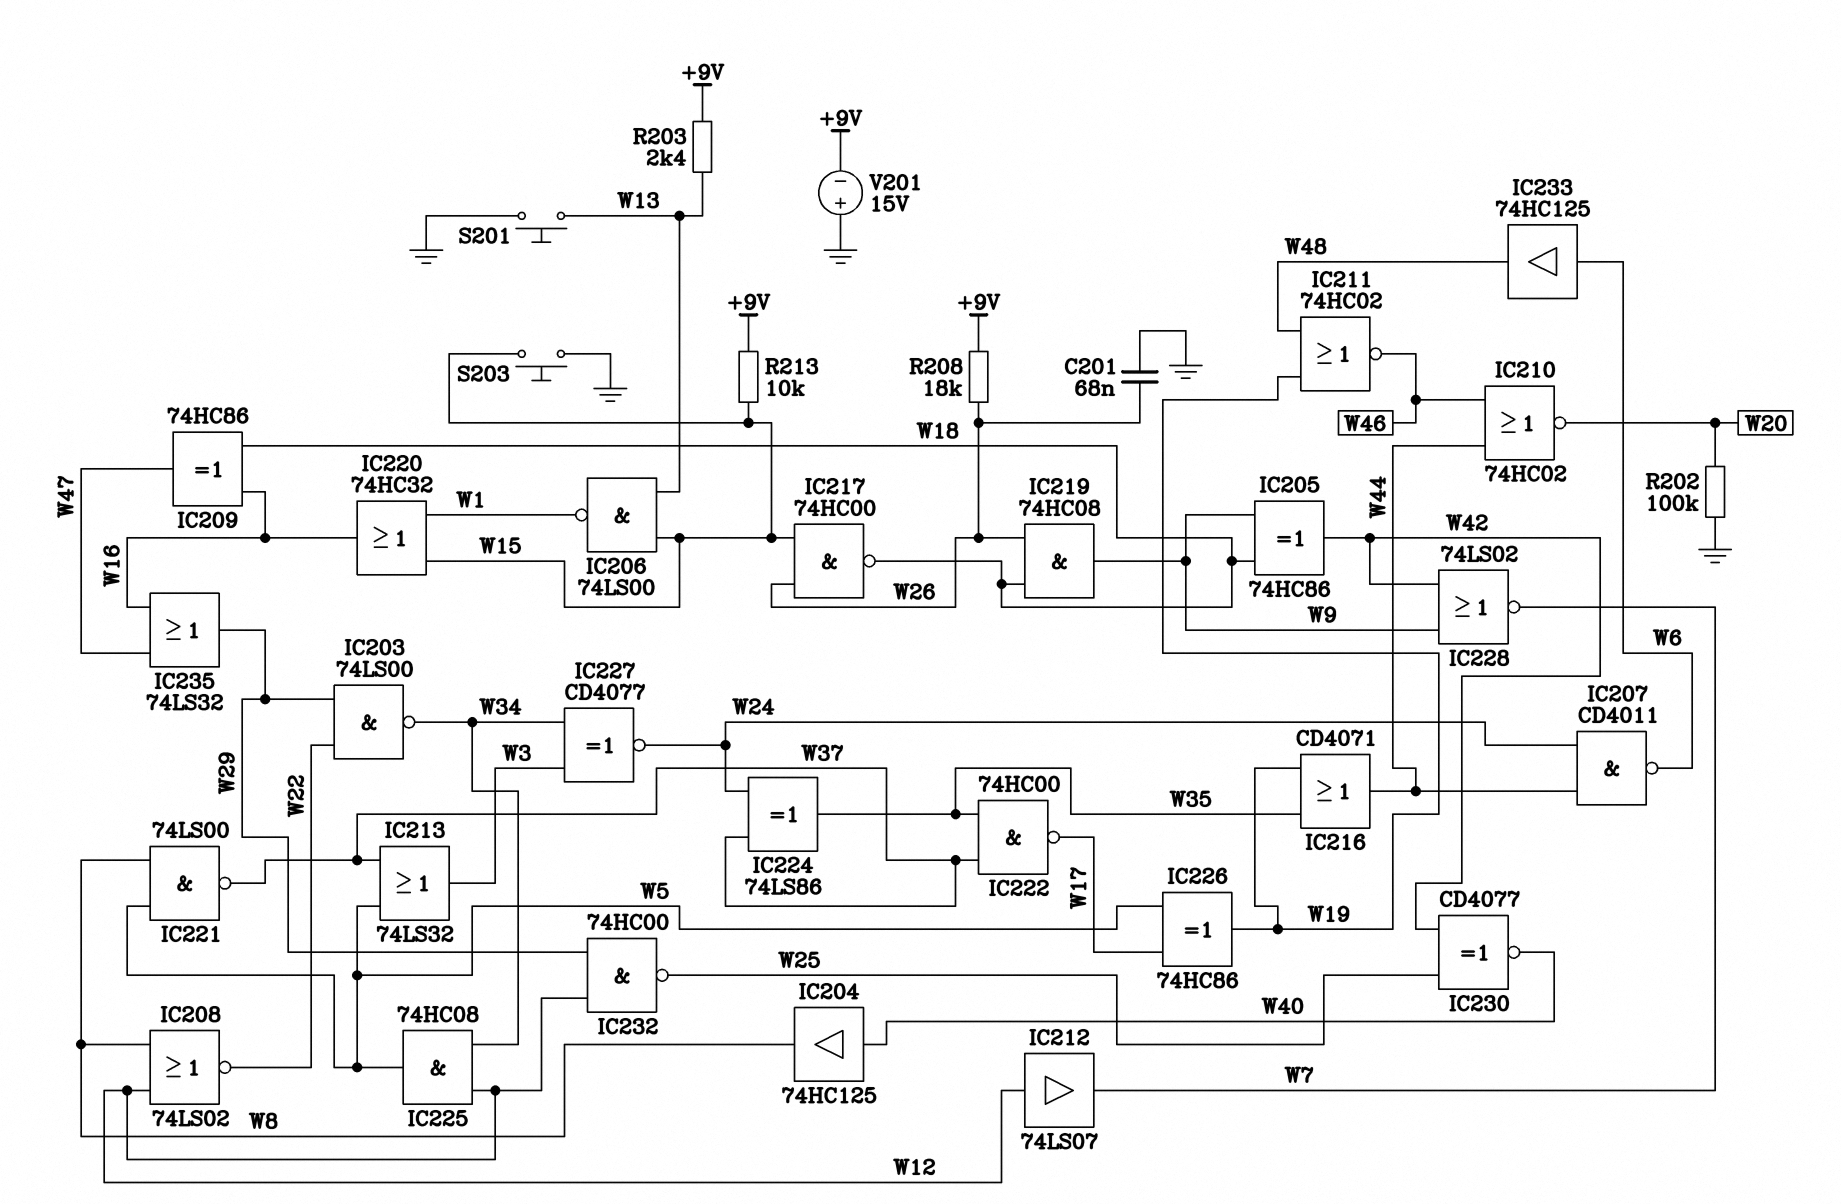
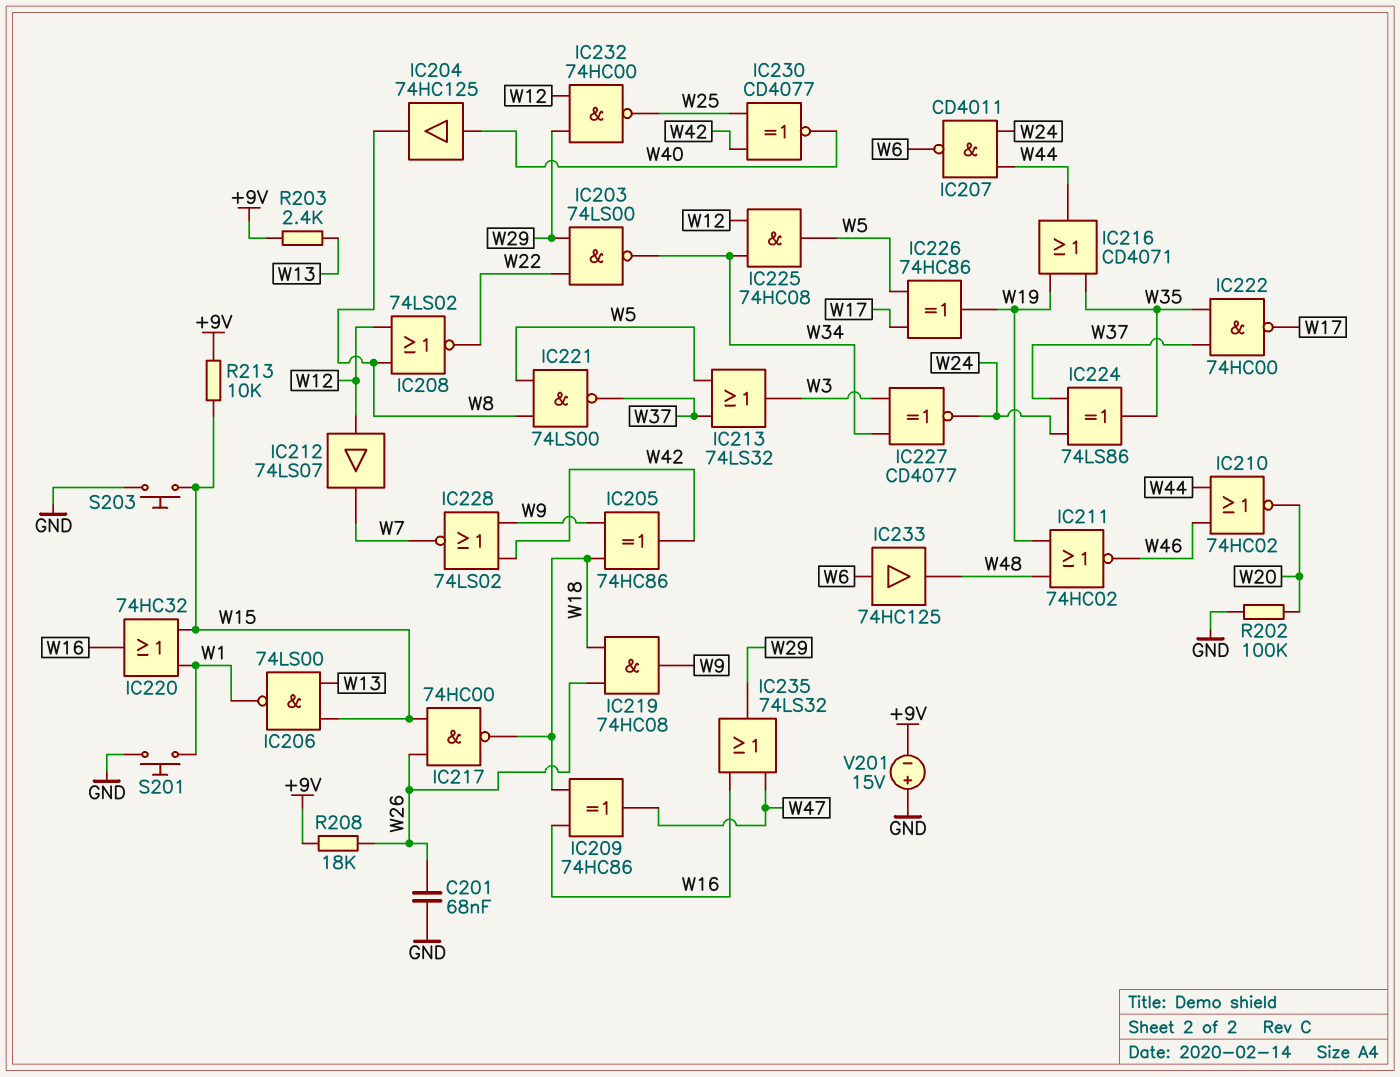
S201: button (GND, W13) -> button (GND, W1)

